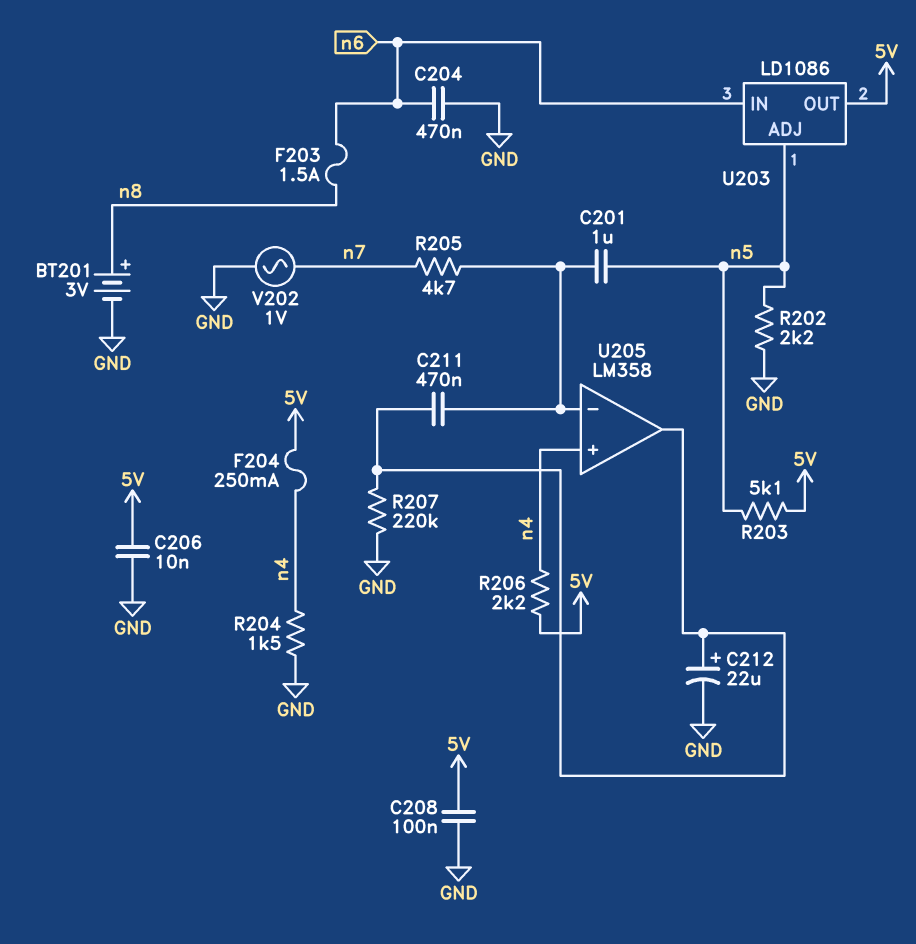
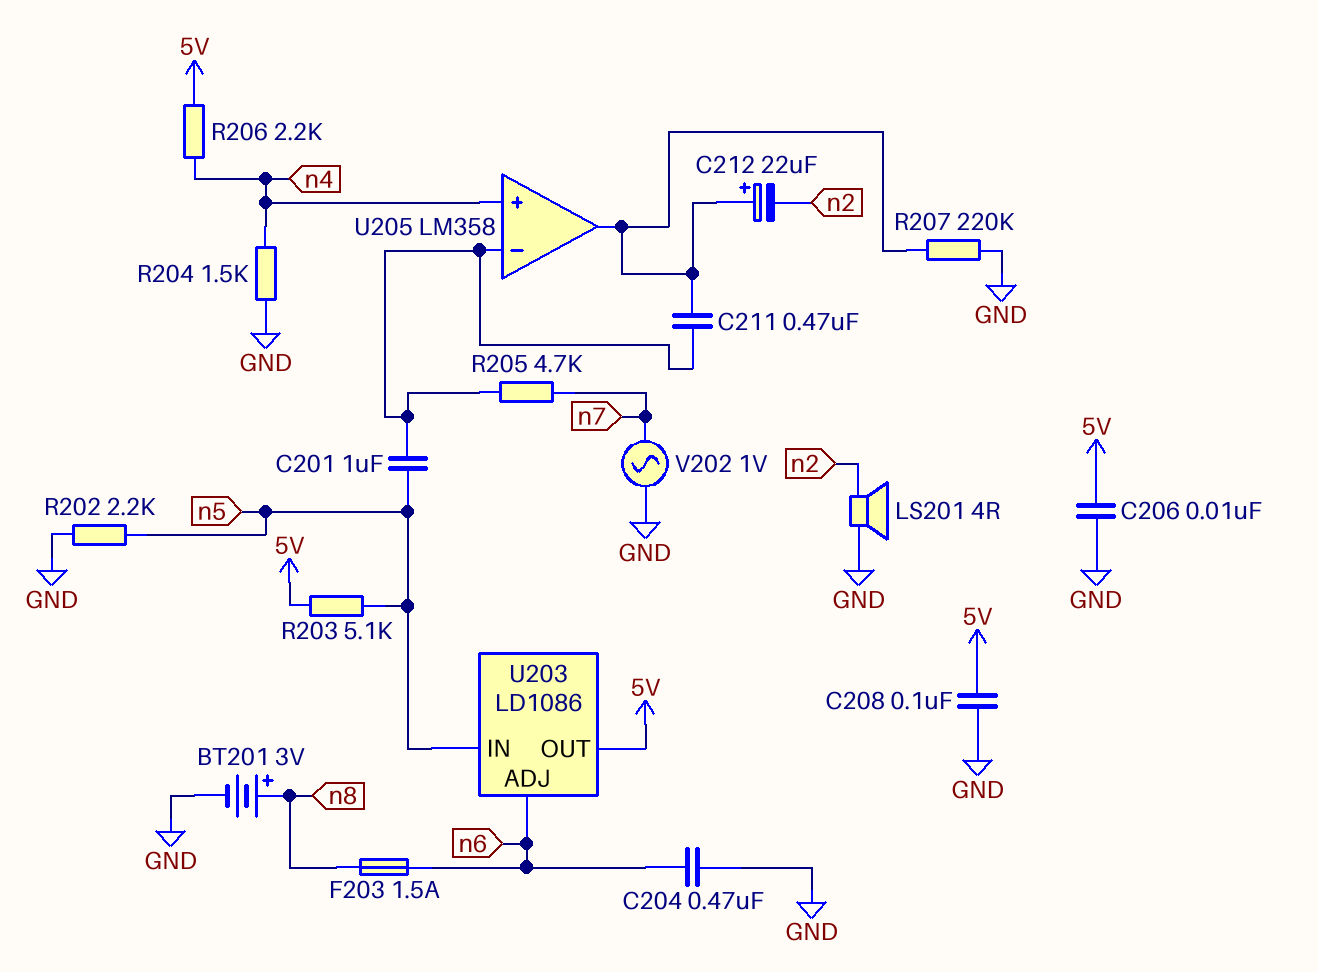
C212: 22uF (plus U205/out, minus GND) -> 22uF (plus U205/out, minus n2)
F204: 250mA (5V, n4) -> none
LS201: none -> speaker 4R (GND, n2)
U203 pin ADJ: n5 -> n6
U203 pin IN: n6 -> n5

